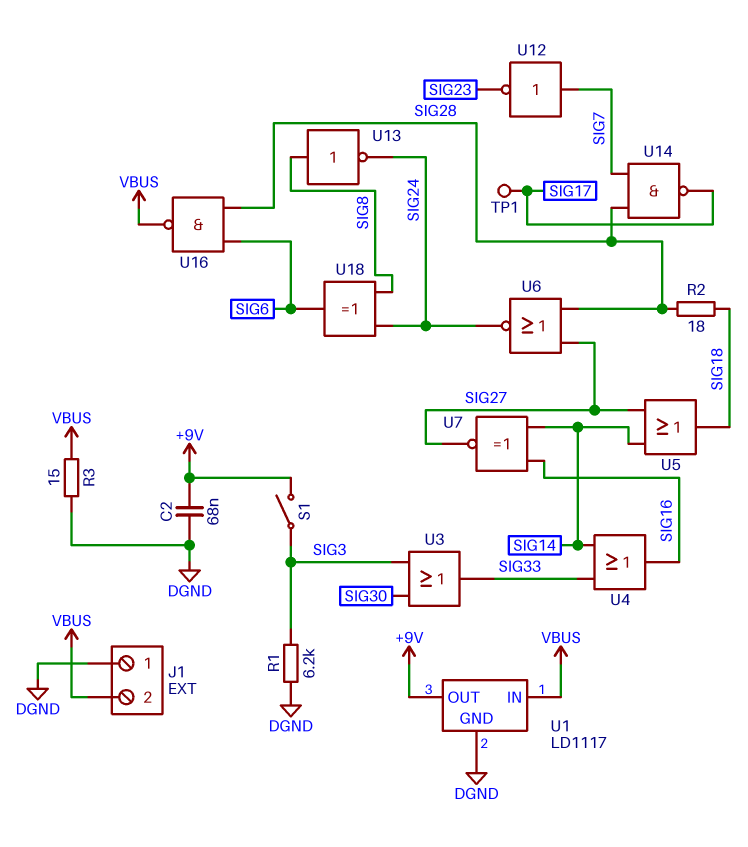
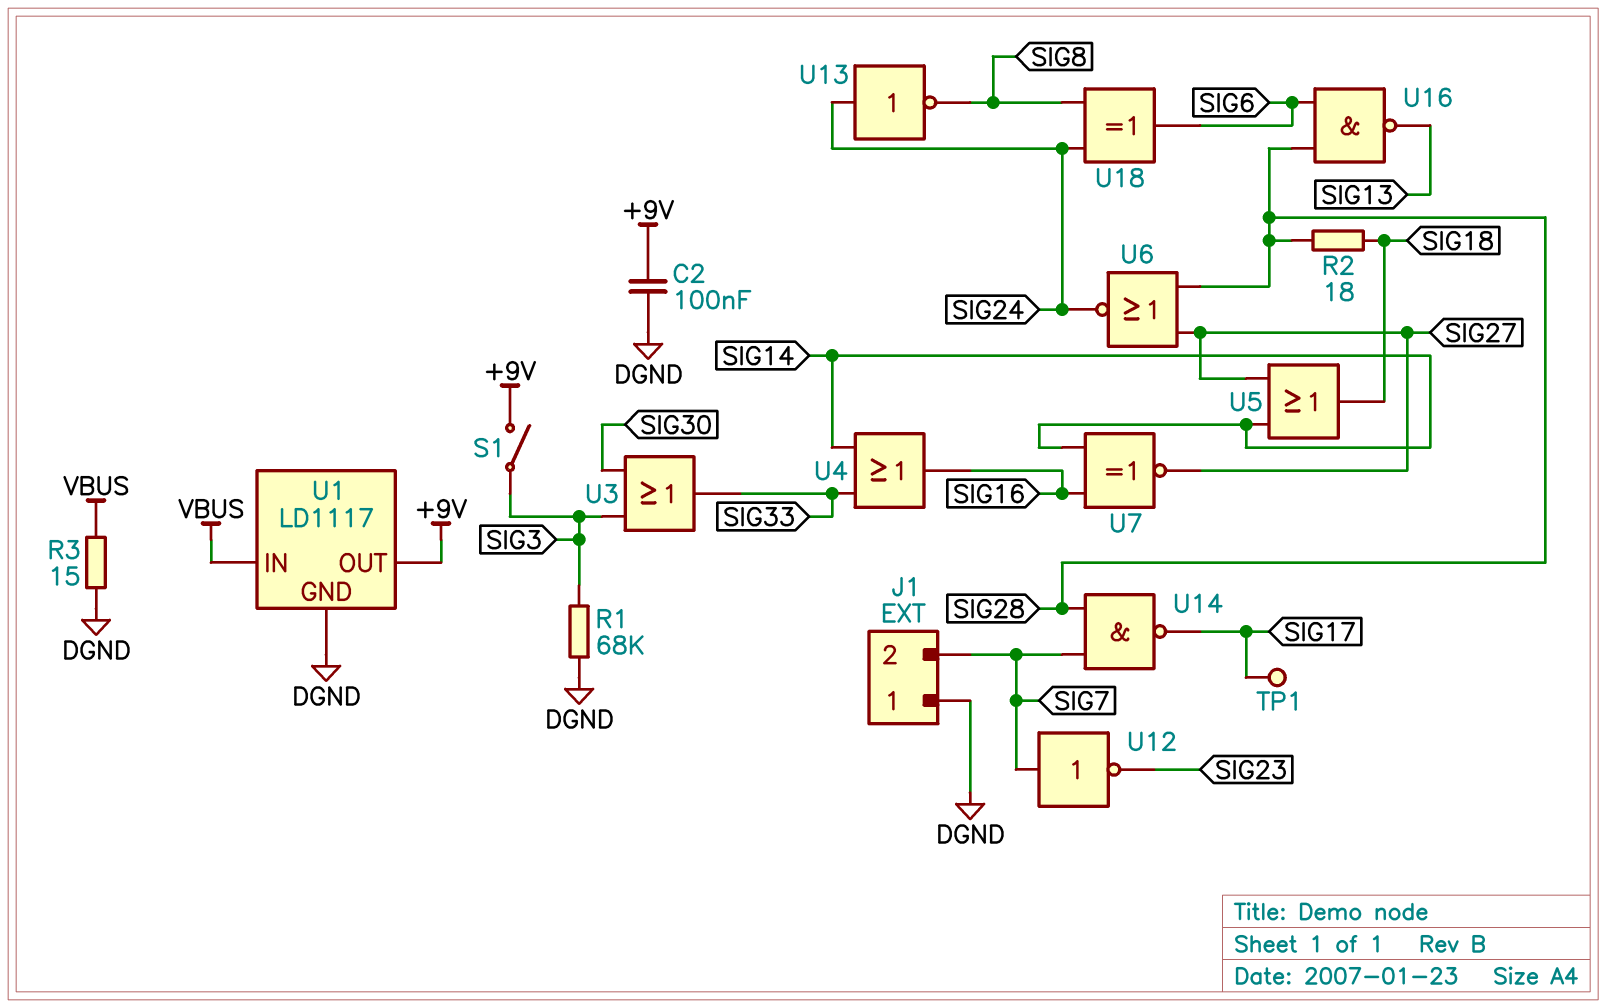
C2: 68nF (+9V, DGND) -> 100nF (+9V, DGND)
J1 pin 2: VBUS -> SIG7
R1: 6.2k (DGND, SIG3) -> 68k (DGND, SIG3)
U13: NOT (in SIG8, out SIG24) -> NOT (in SIG24, out SIG8)
U16: NAND (in SIG6, in SIG28, out VBUS) -> NAND (in SIG6, in SIG28, out SIG13)

